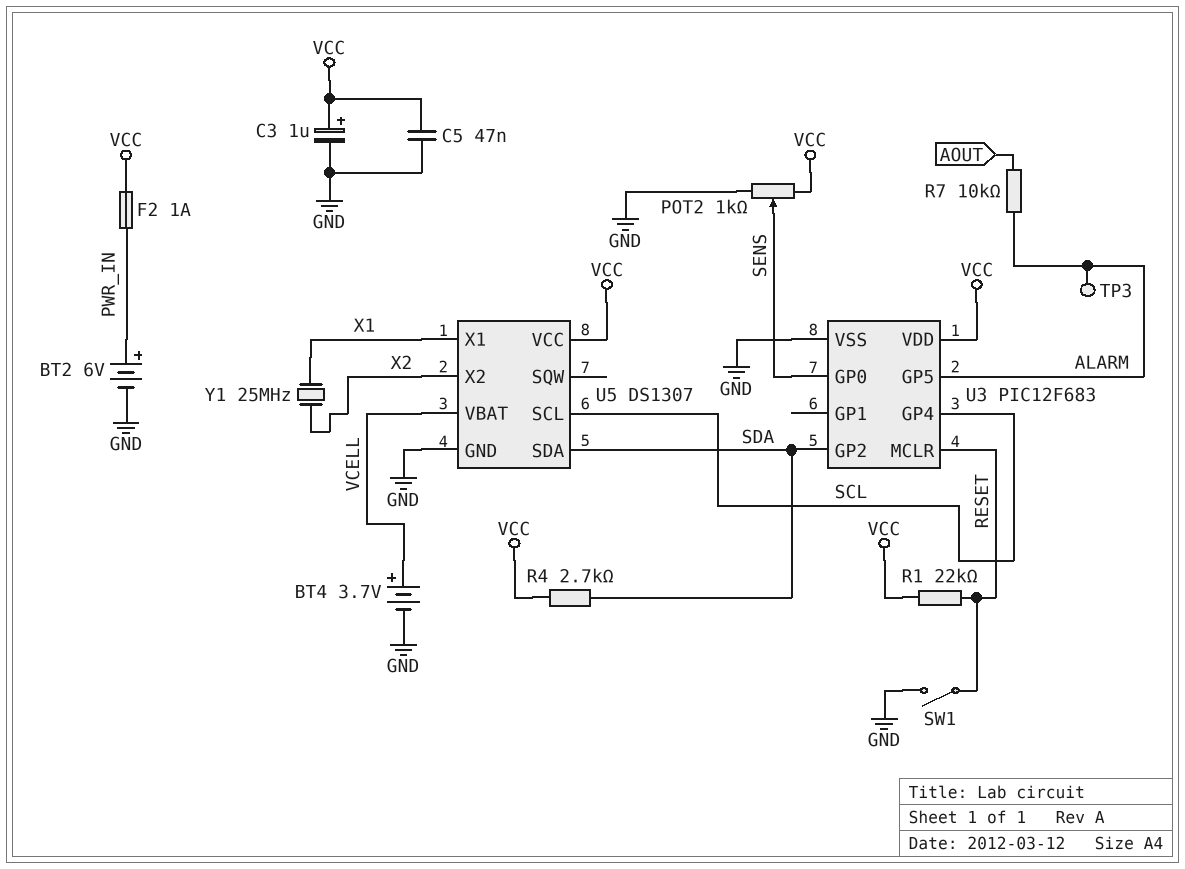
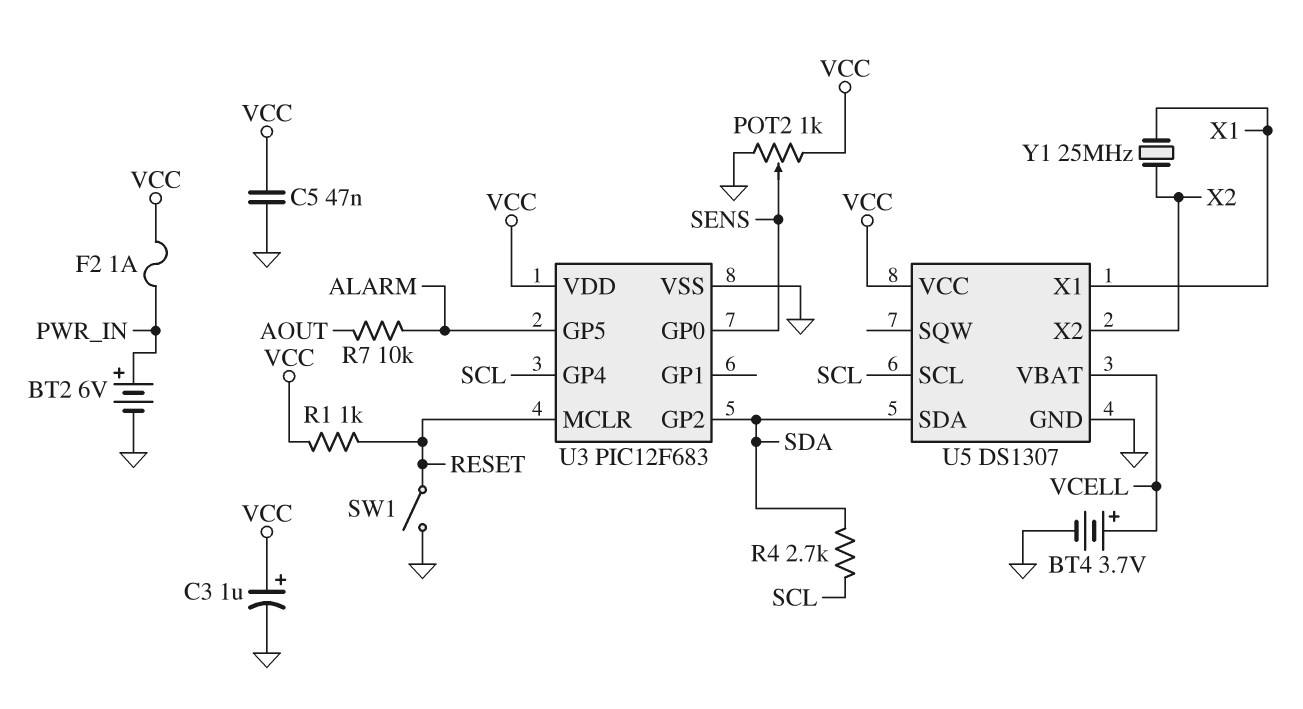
R1: 22k (RESET, VCC) -> 1k (RESET, VCC)
R4: 2.7k (SDA, VCC) -> 2.7k (SCL, SDA)
TP3: test point (ALARM) -> none

